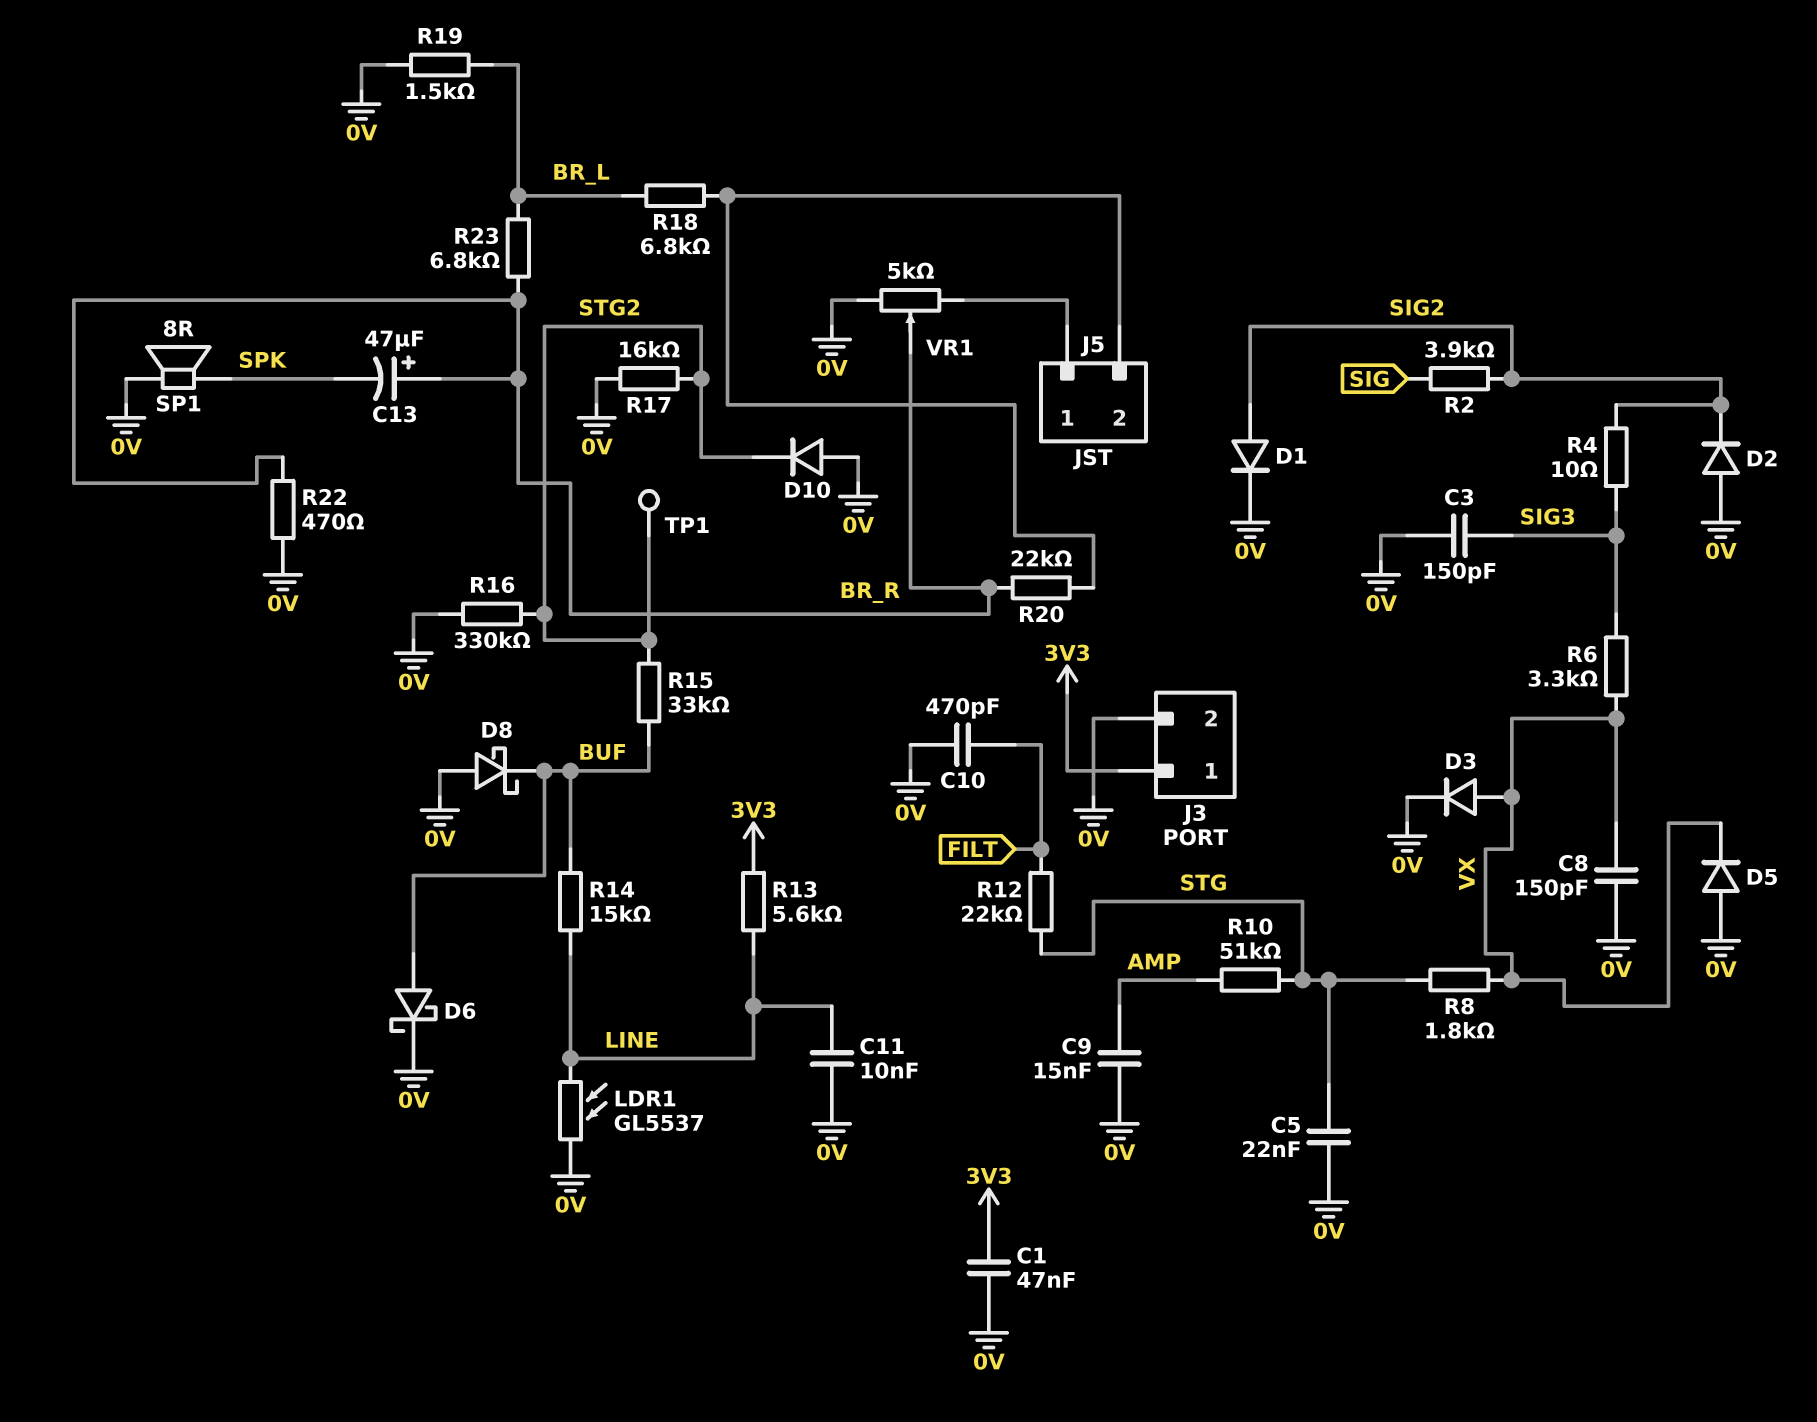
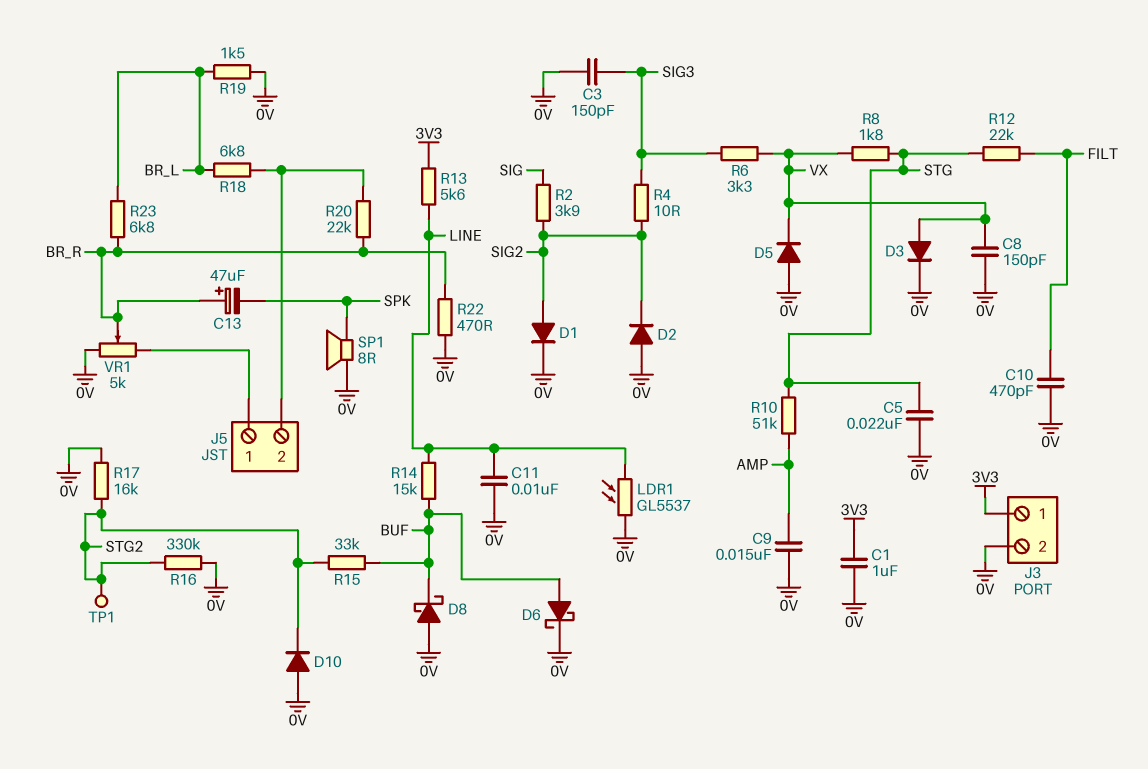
C1: 47nF (0V, 3V3) -> 1uF (0V, 3V3)

